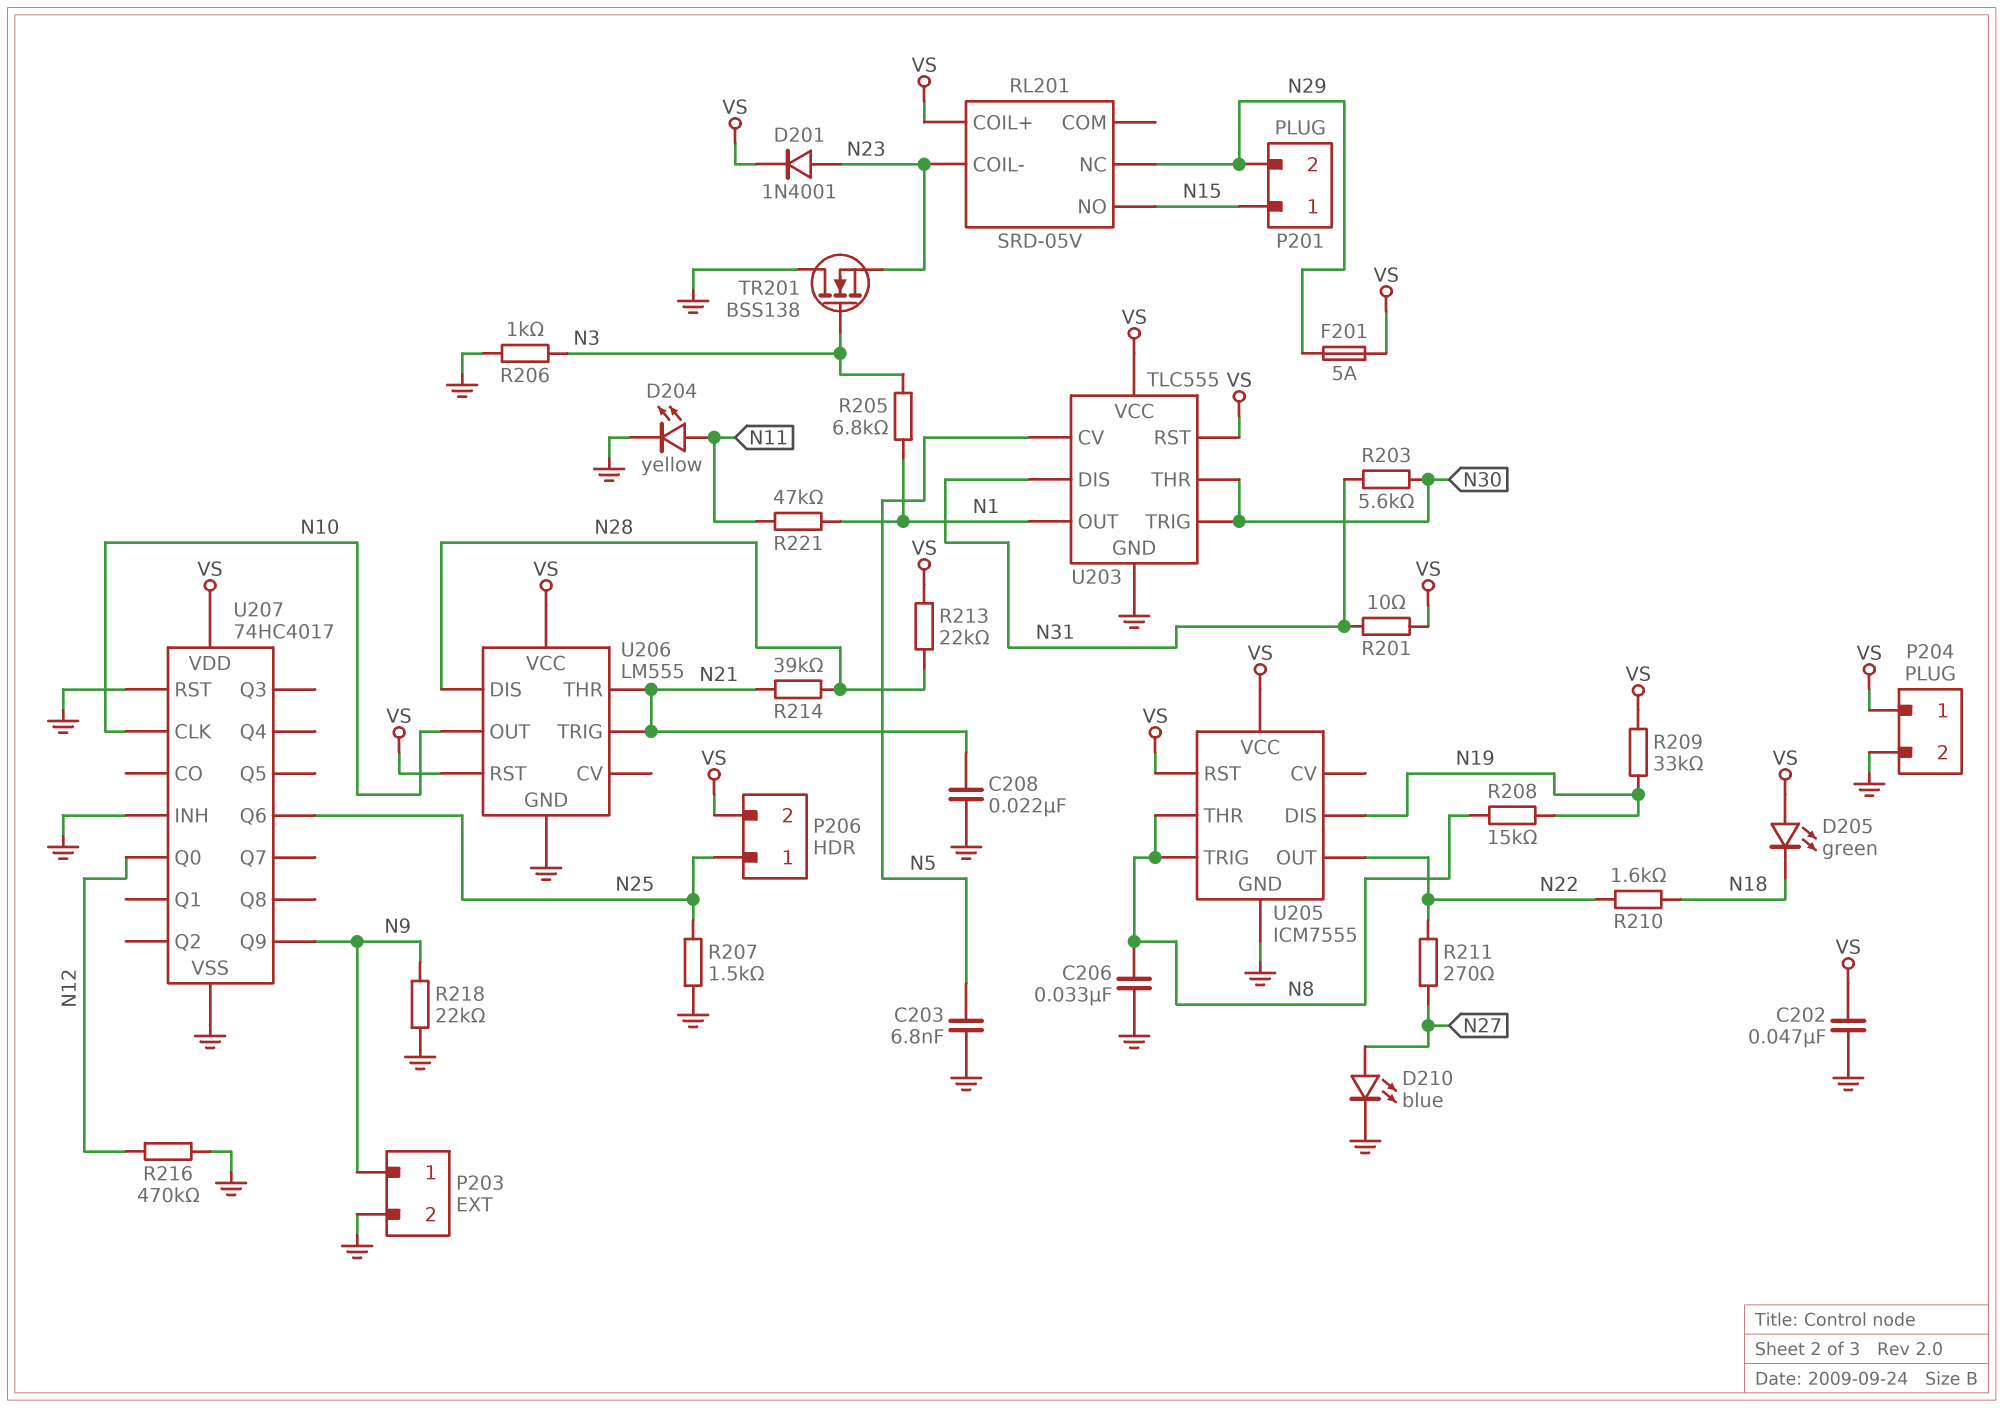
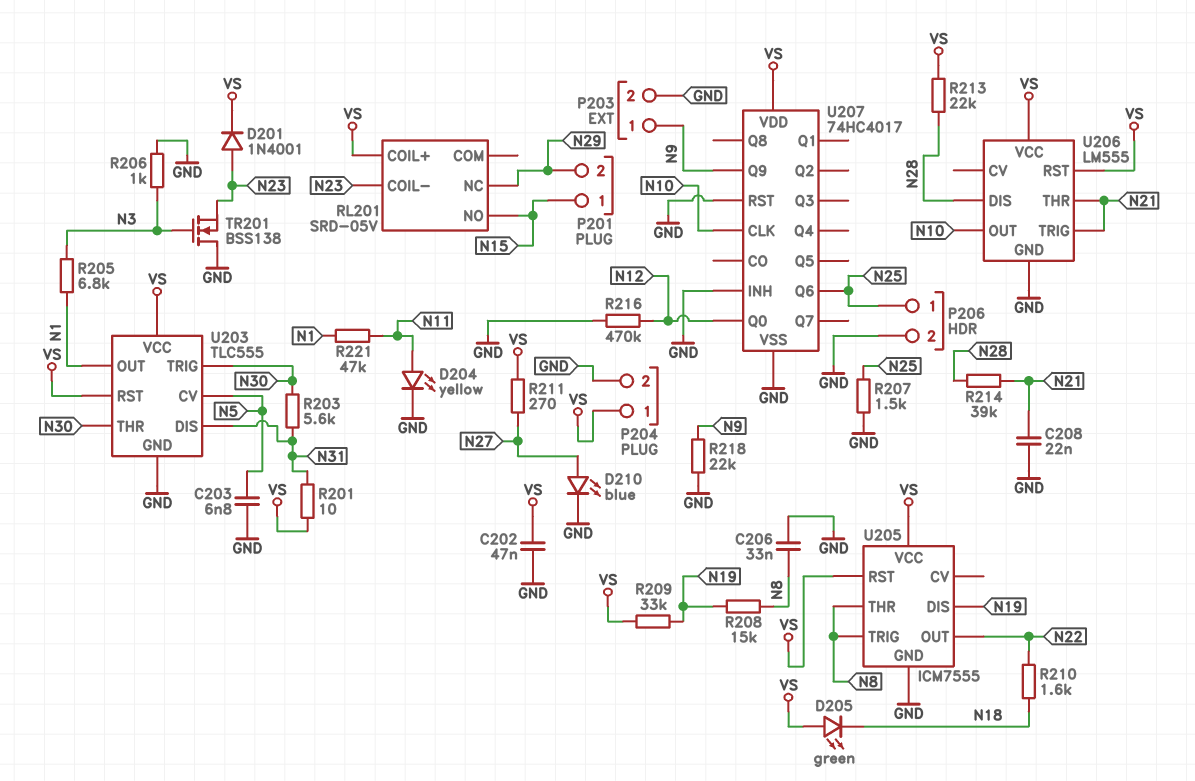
F201: 5A (N29, VS) -> none
P206 pin 2: VS -> GND
R211: 270 (N22, N27) -> 270 (N27, VS)

